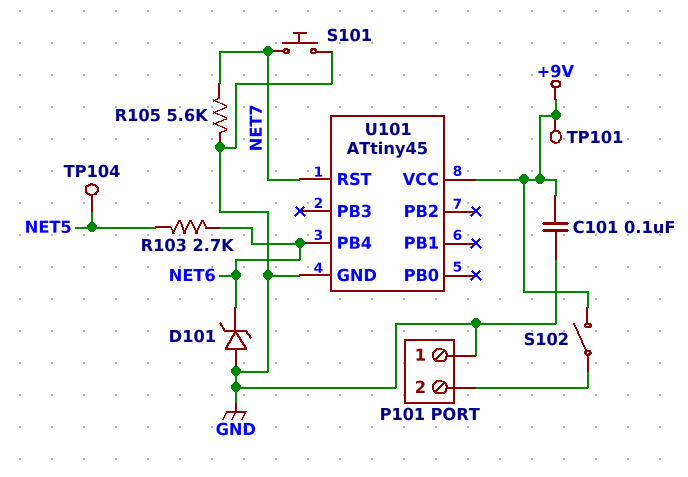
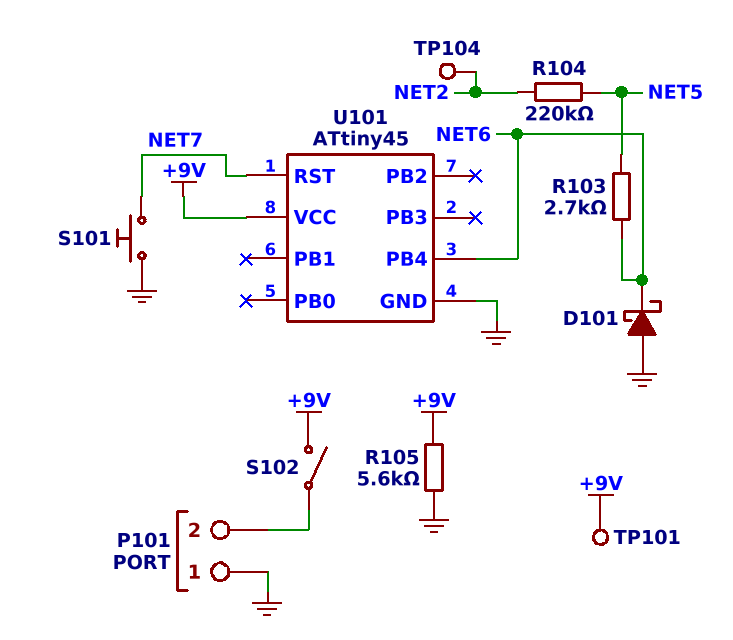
C101: 100nF (+9V, GND) -> none
D101: zener (A GND, K NET6) -> schottky (A GND, K NET6)
R104: none -> 220k (NET2, NET5)
R105: 5.6k (GND, NET7) -> 5.6k (+9V, GND)
TP104: test point (NET5) -> test point (NET2)

